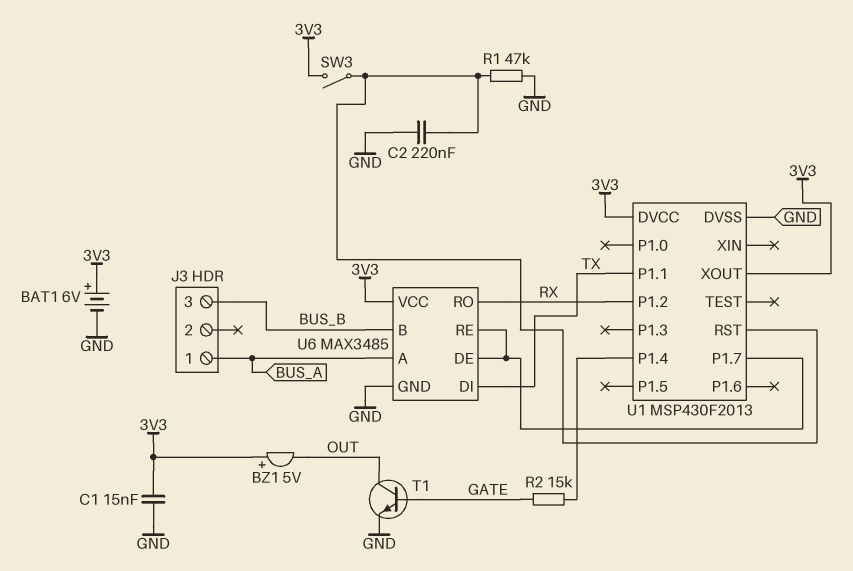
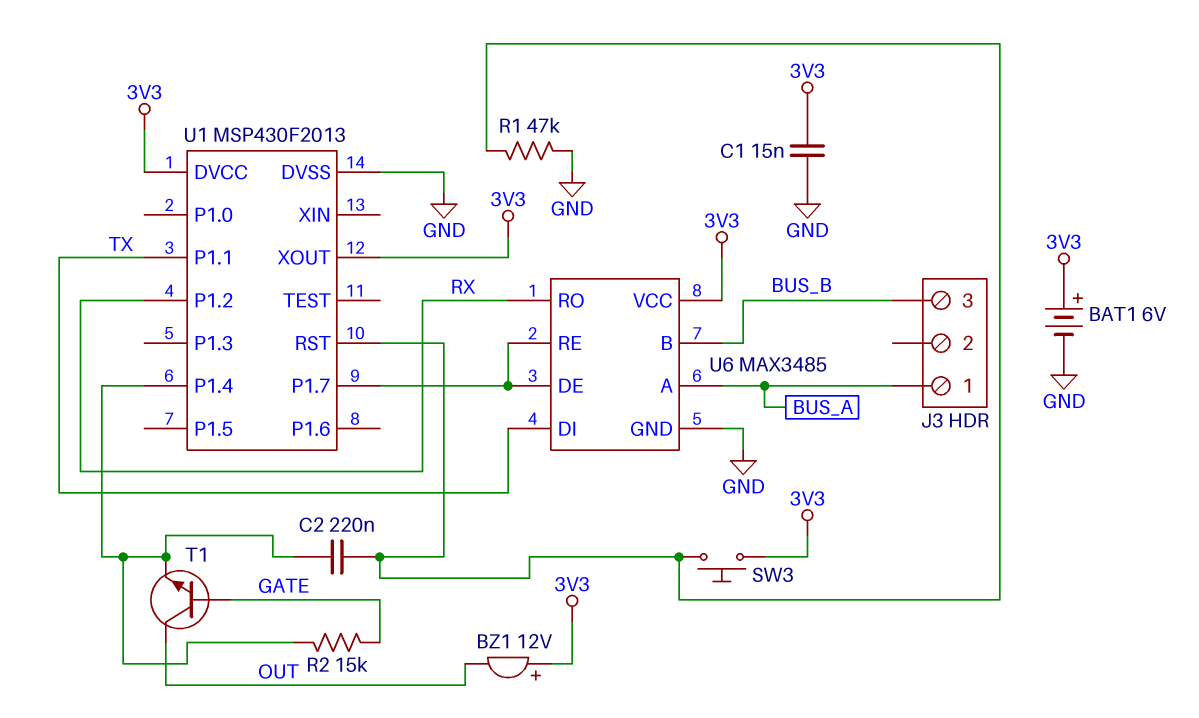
BZ1: buzzer 5V (plus 3V3, minus OUT) -> buzzer 12V (plus 3V3, minus OUT)
C2: 220nF (GND, U1/RST) -> 220nF (U1/P1.4, U1/RST)
SW3: switch (3V3, U1/RST) -> button (3V3, U1/RST)
T1: NPN (B GATE, C OUT, E GND) -> NPN (B GATE, C OUT, E U1/P1.4)

